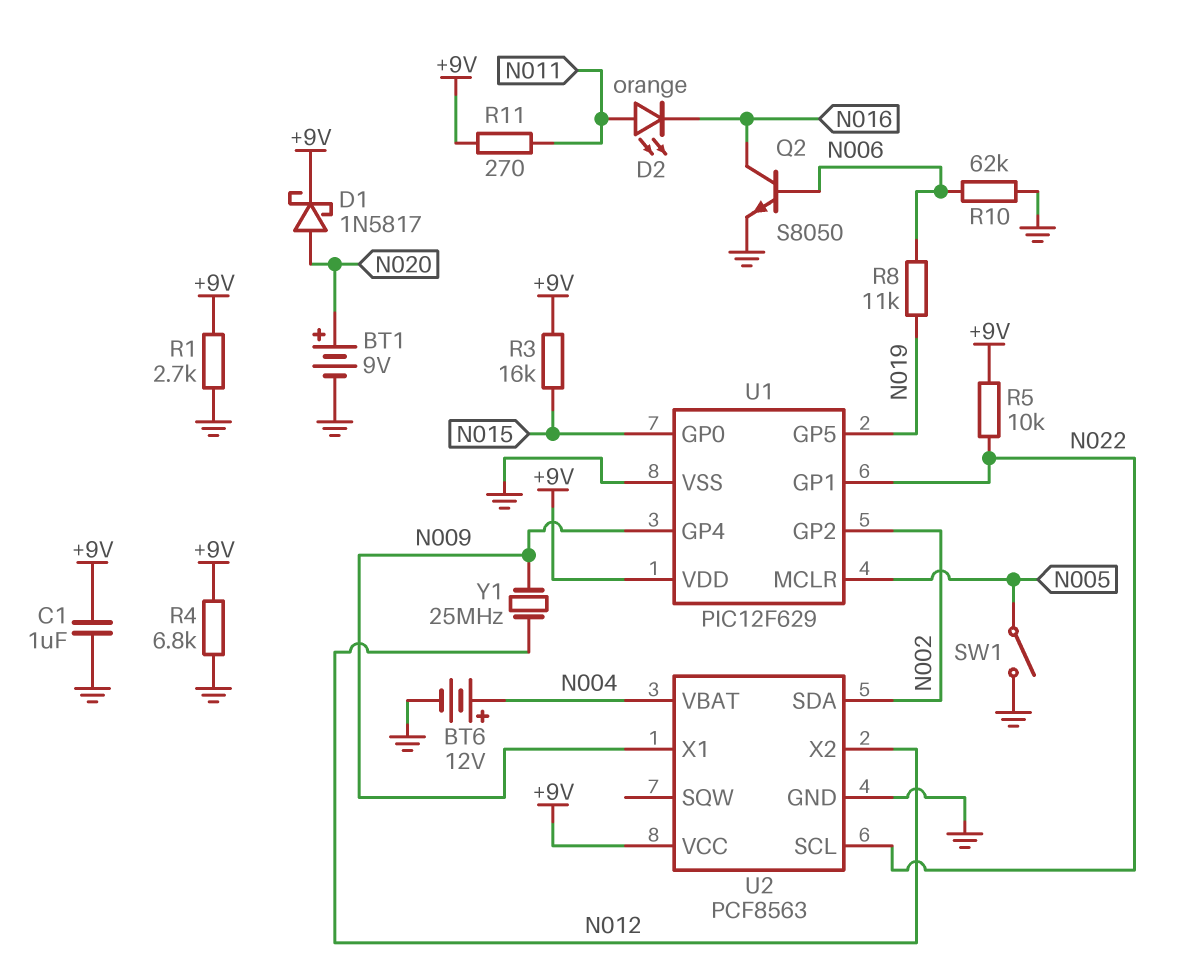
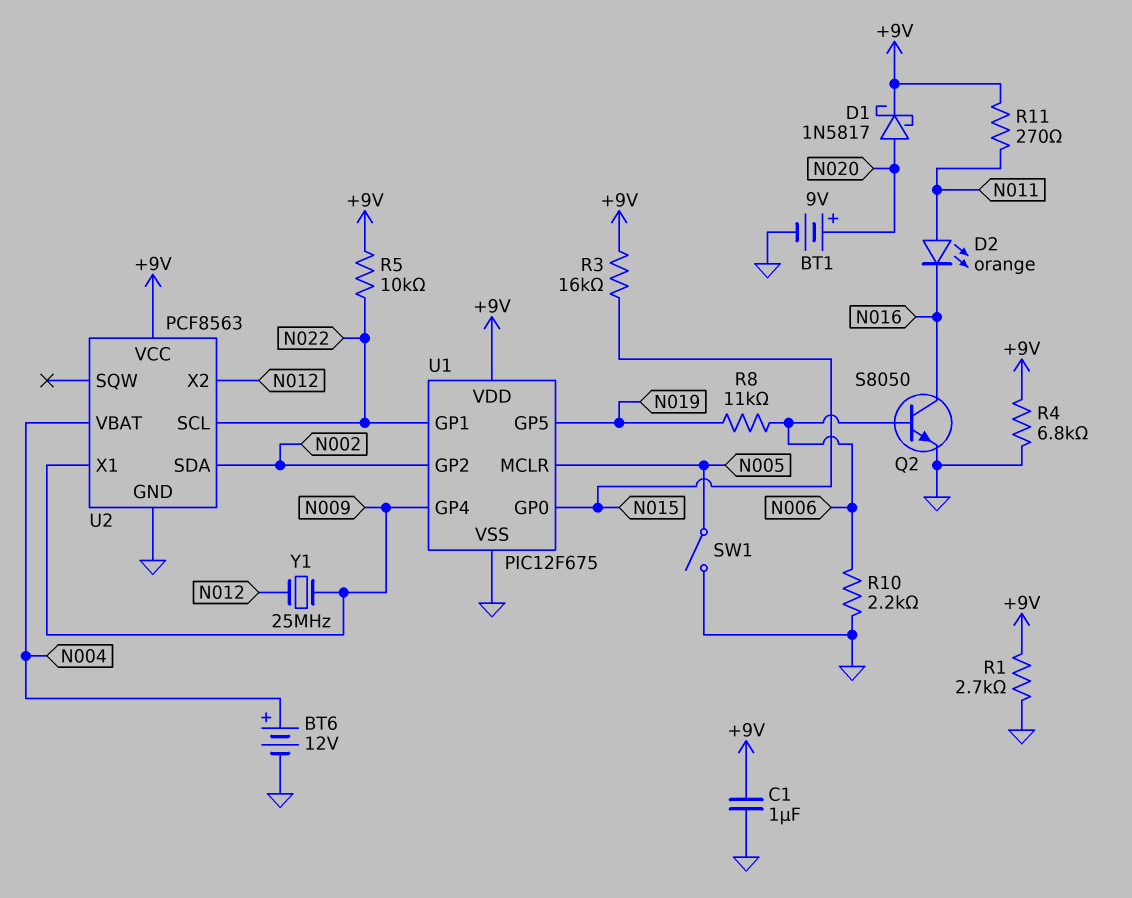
R10: 62k (GND, N006) -> 2.2k (GND, N006)
U1: PIC12F629 -> PIC12F675

